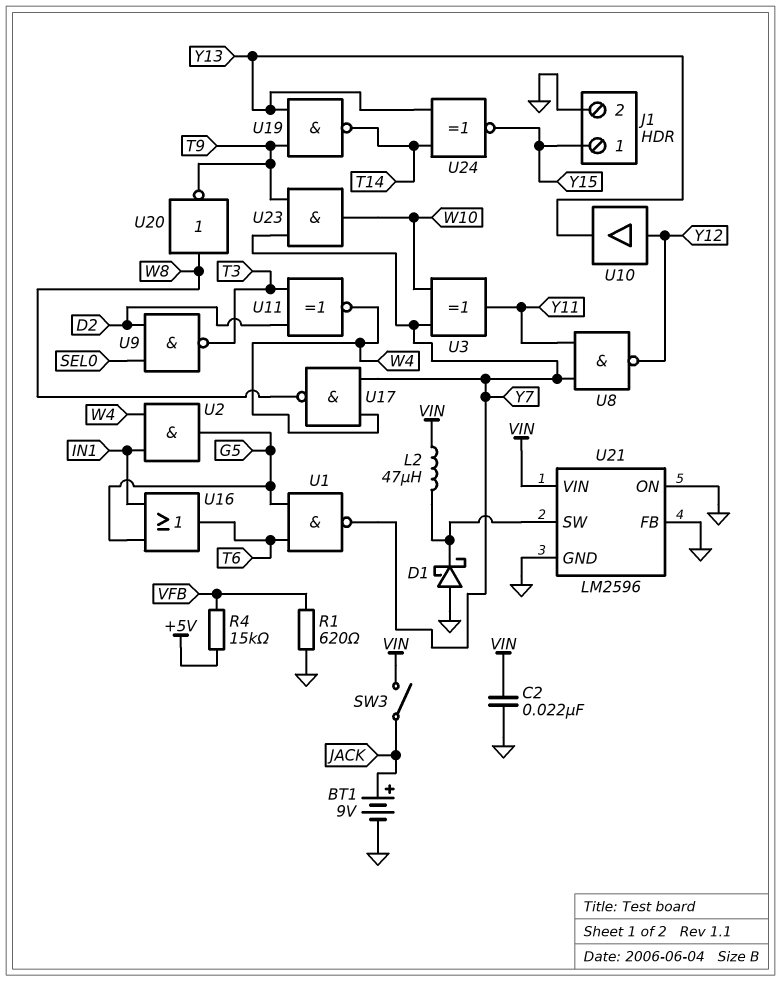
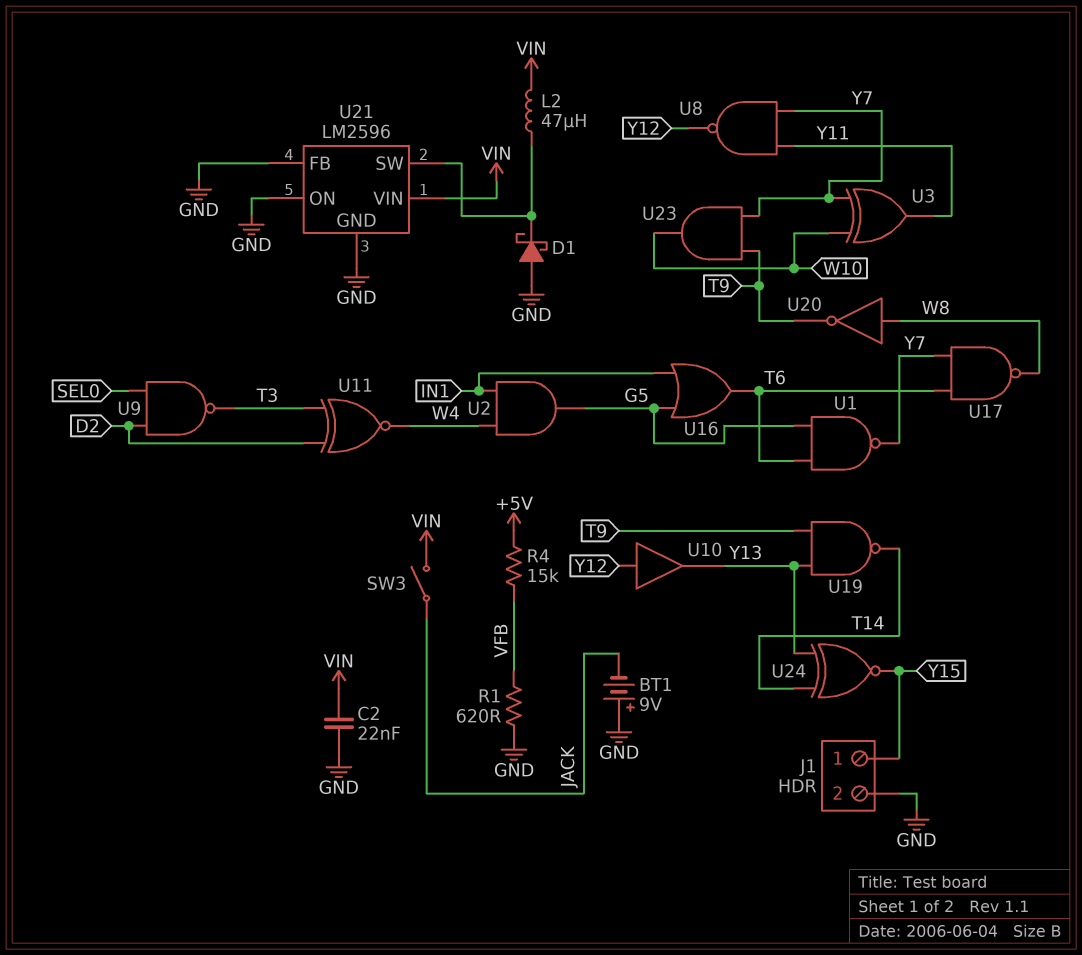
BT1: 9V (plus JACK, minus GND) -> 9V (plus GND, minus JACK)
U17: NAND (in W4, in Y7, out W8) -> NAND (in T6, in Y7, out W8)

